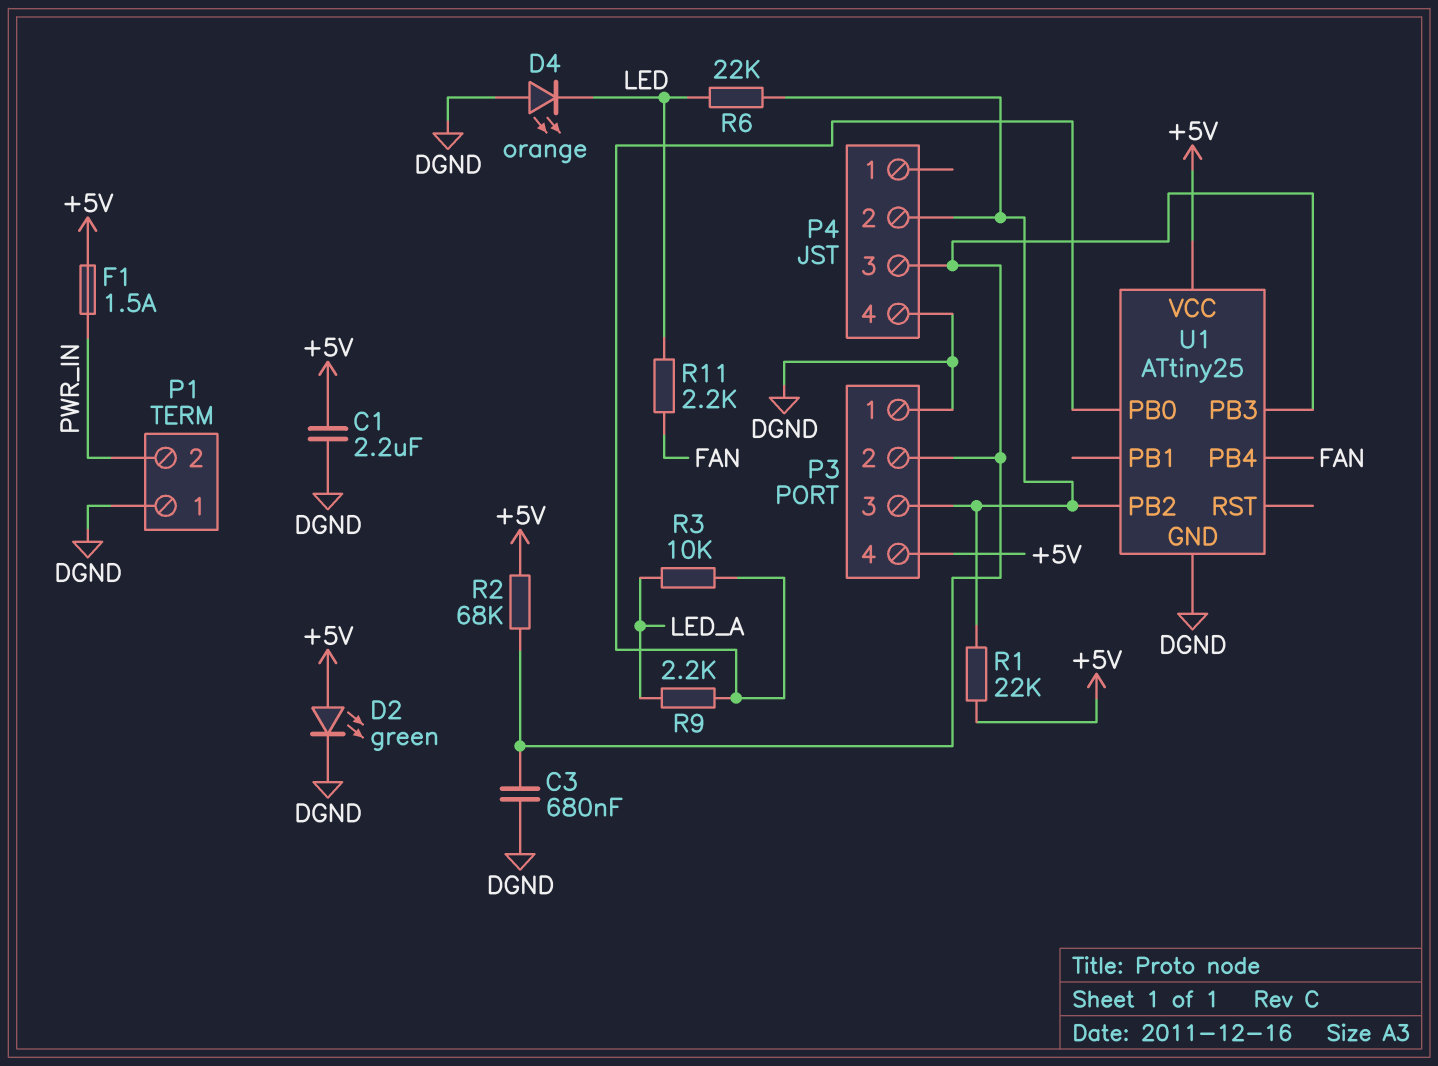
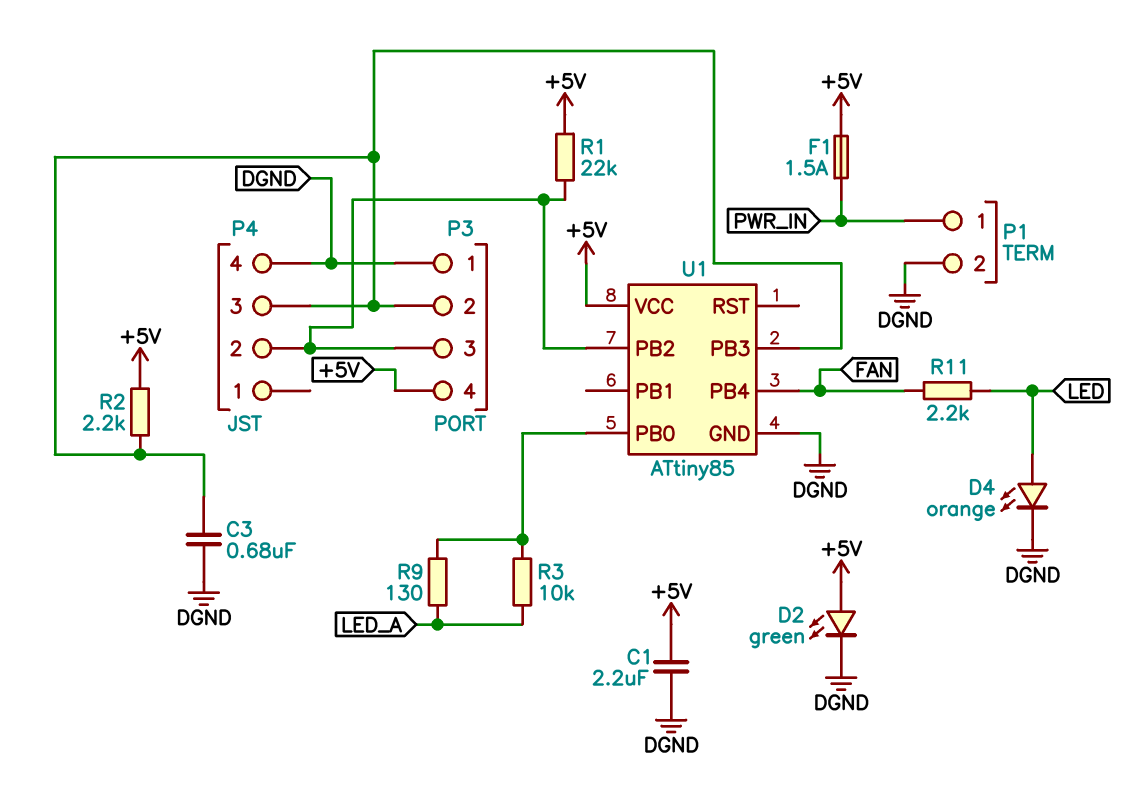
D4: LED orange (A DGND, K LED) -> LED orange (A LED, K DGND)
P1 pin 1: DGND -> PWR_IN
P1 pin 2: PWR_IN -> DGND
R2: 68k (+5V, P3/2) -> 2.2k (+5V, P3/2)
R6: 22k (LED, P3/3) -> none
R9: 2.2k (LED_A, U1/PB0) -> 130 (LED_A, U1/PB0)
U1: ATtiny25 -> ATtiny85

